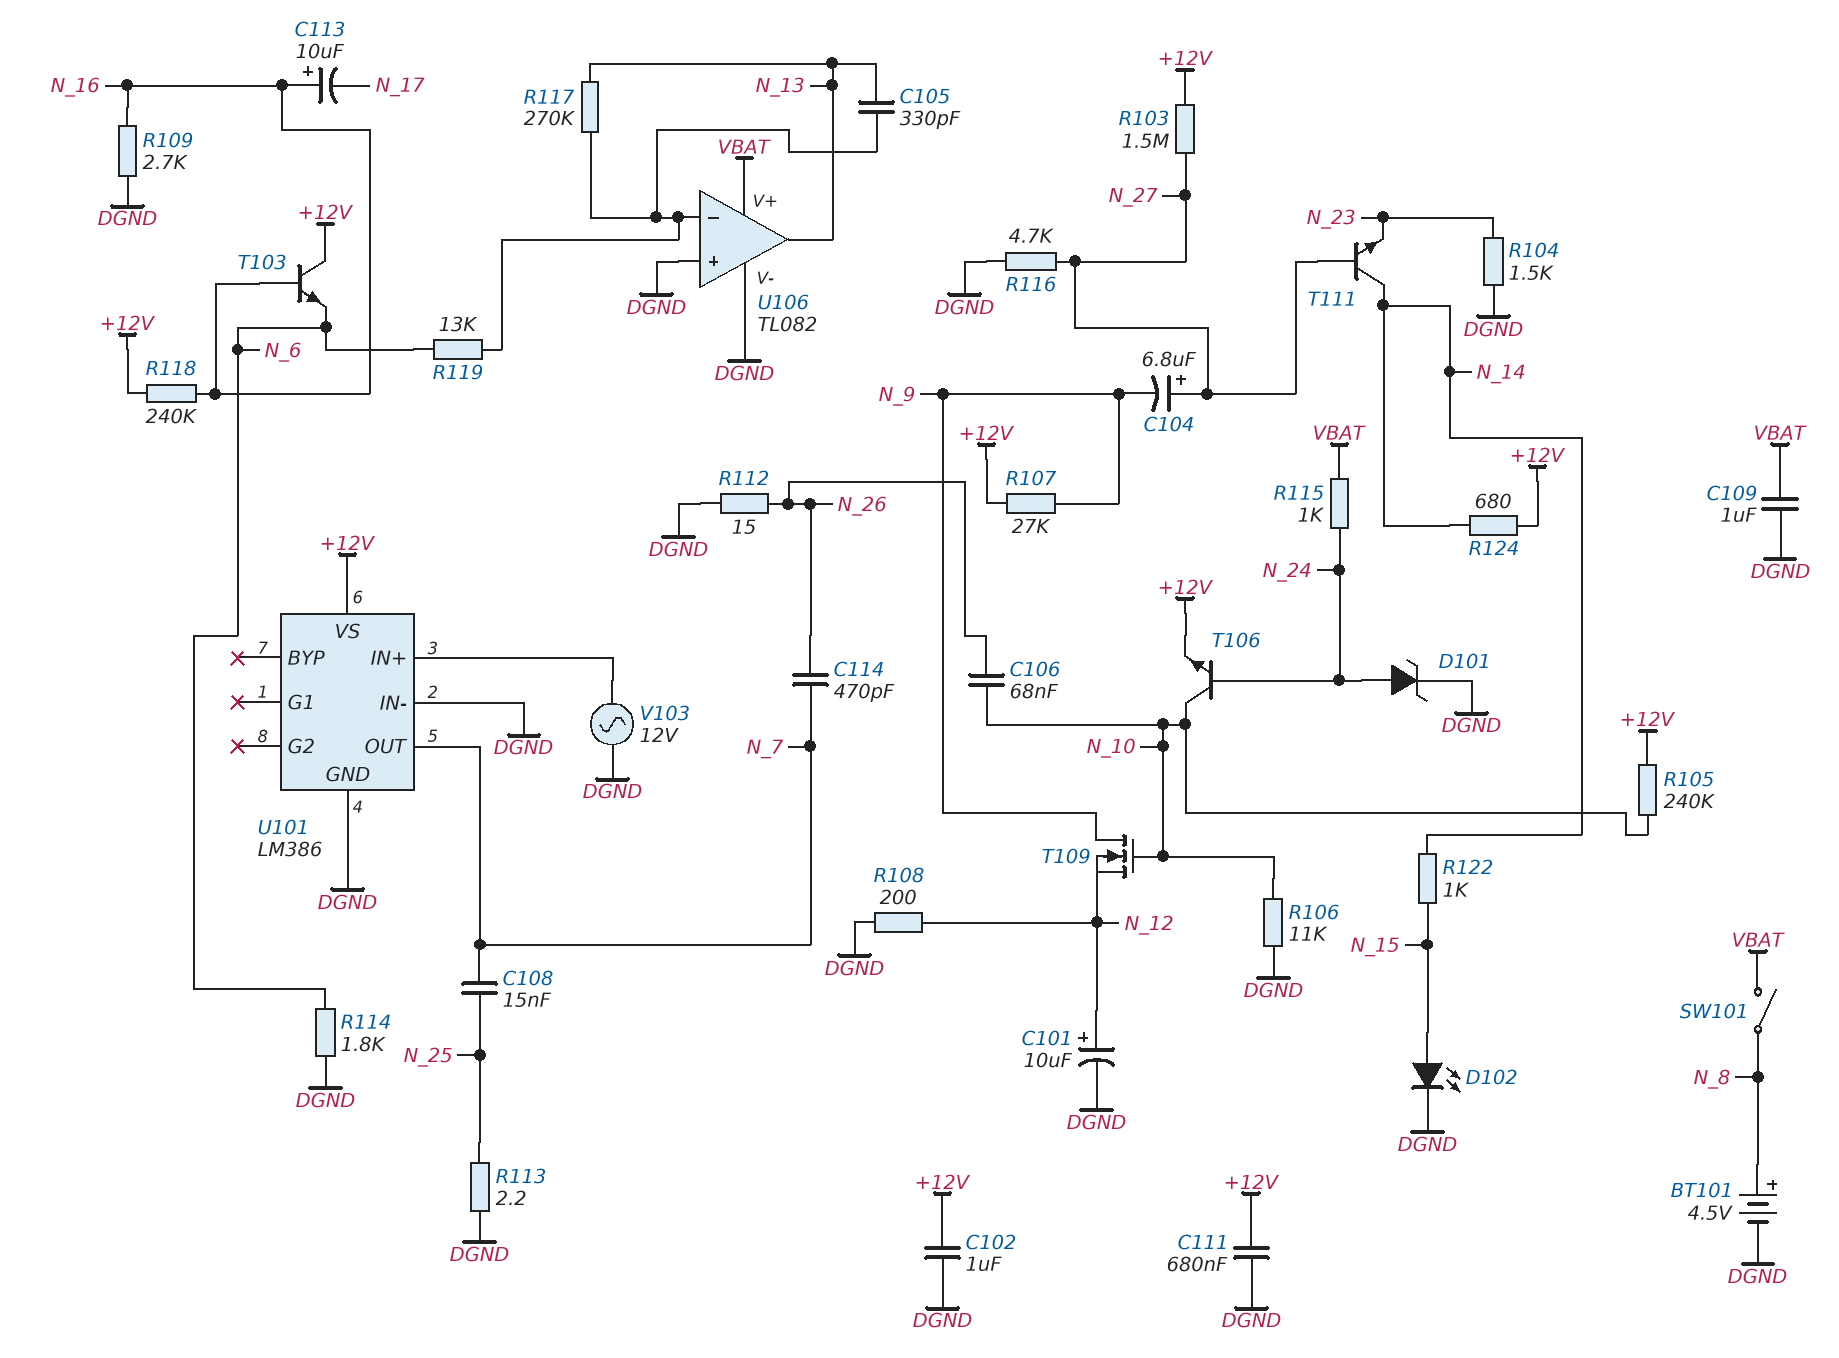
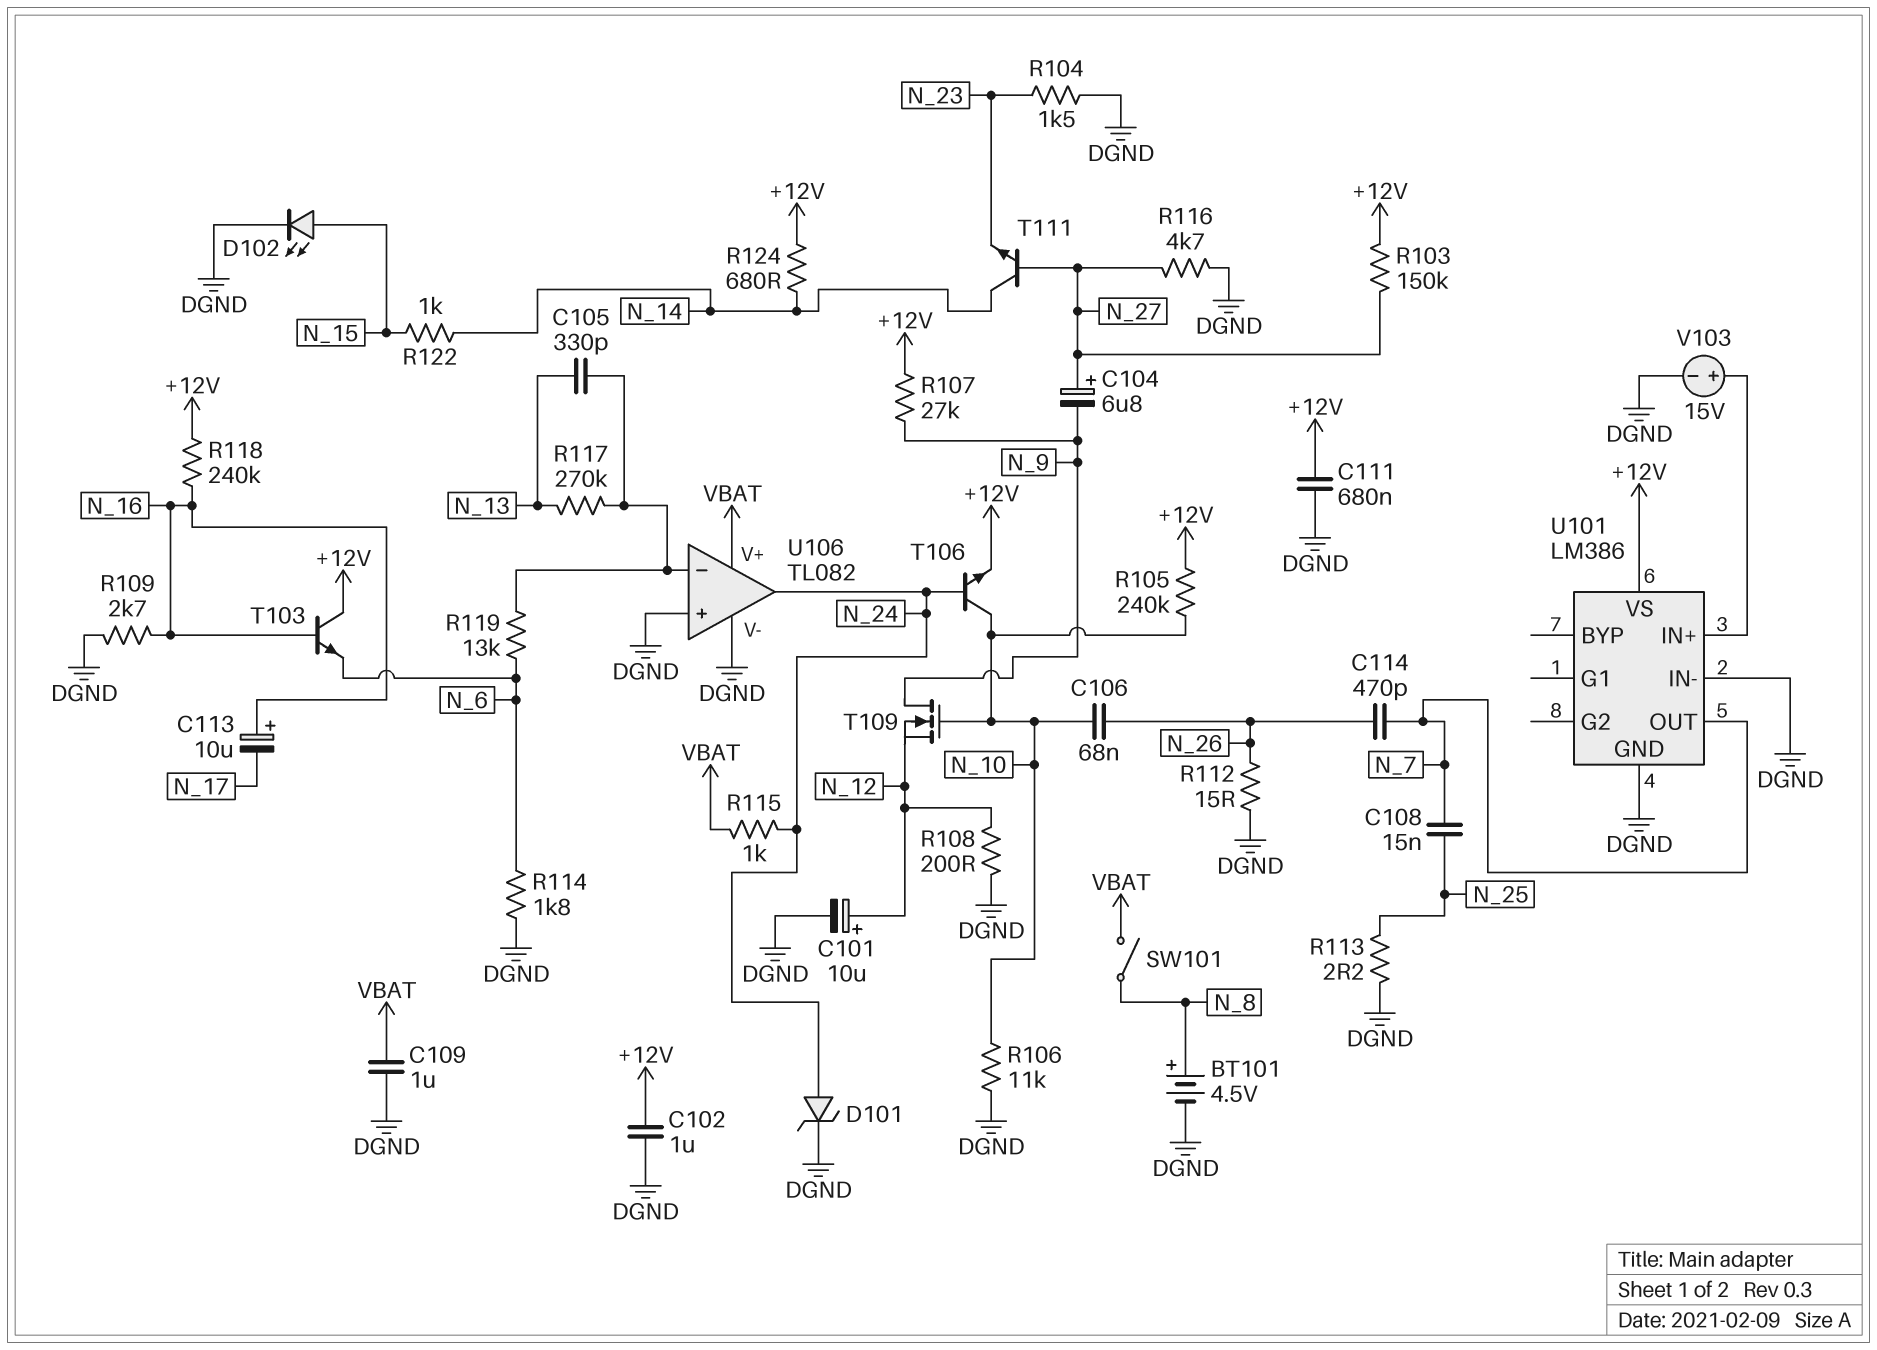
R103: 1.5M (+12V, N_27) -> 150k (+12V, N_27)
U106 pin out: N_13 -> N_24
V103: AC 12V (DGND, U101/IN+) -> 15V (plus U101/IN+, minus DGND)

